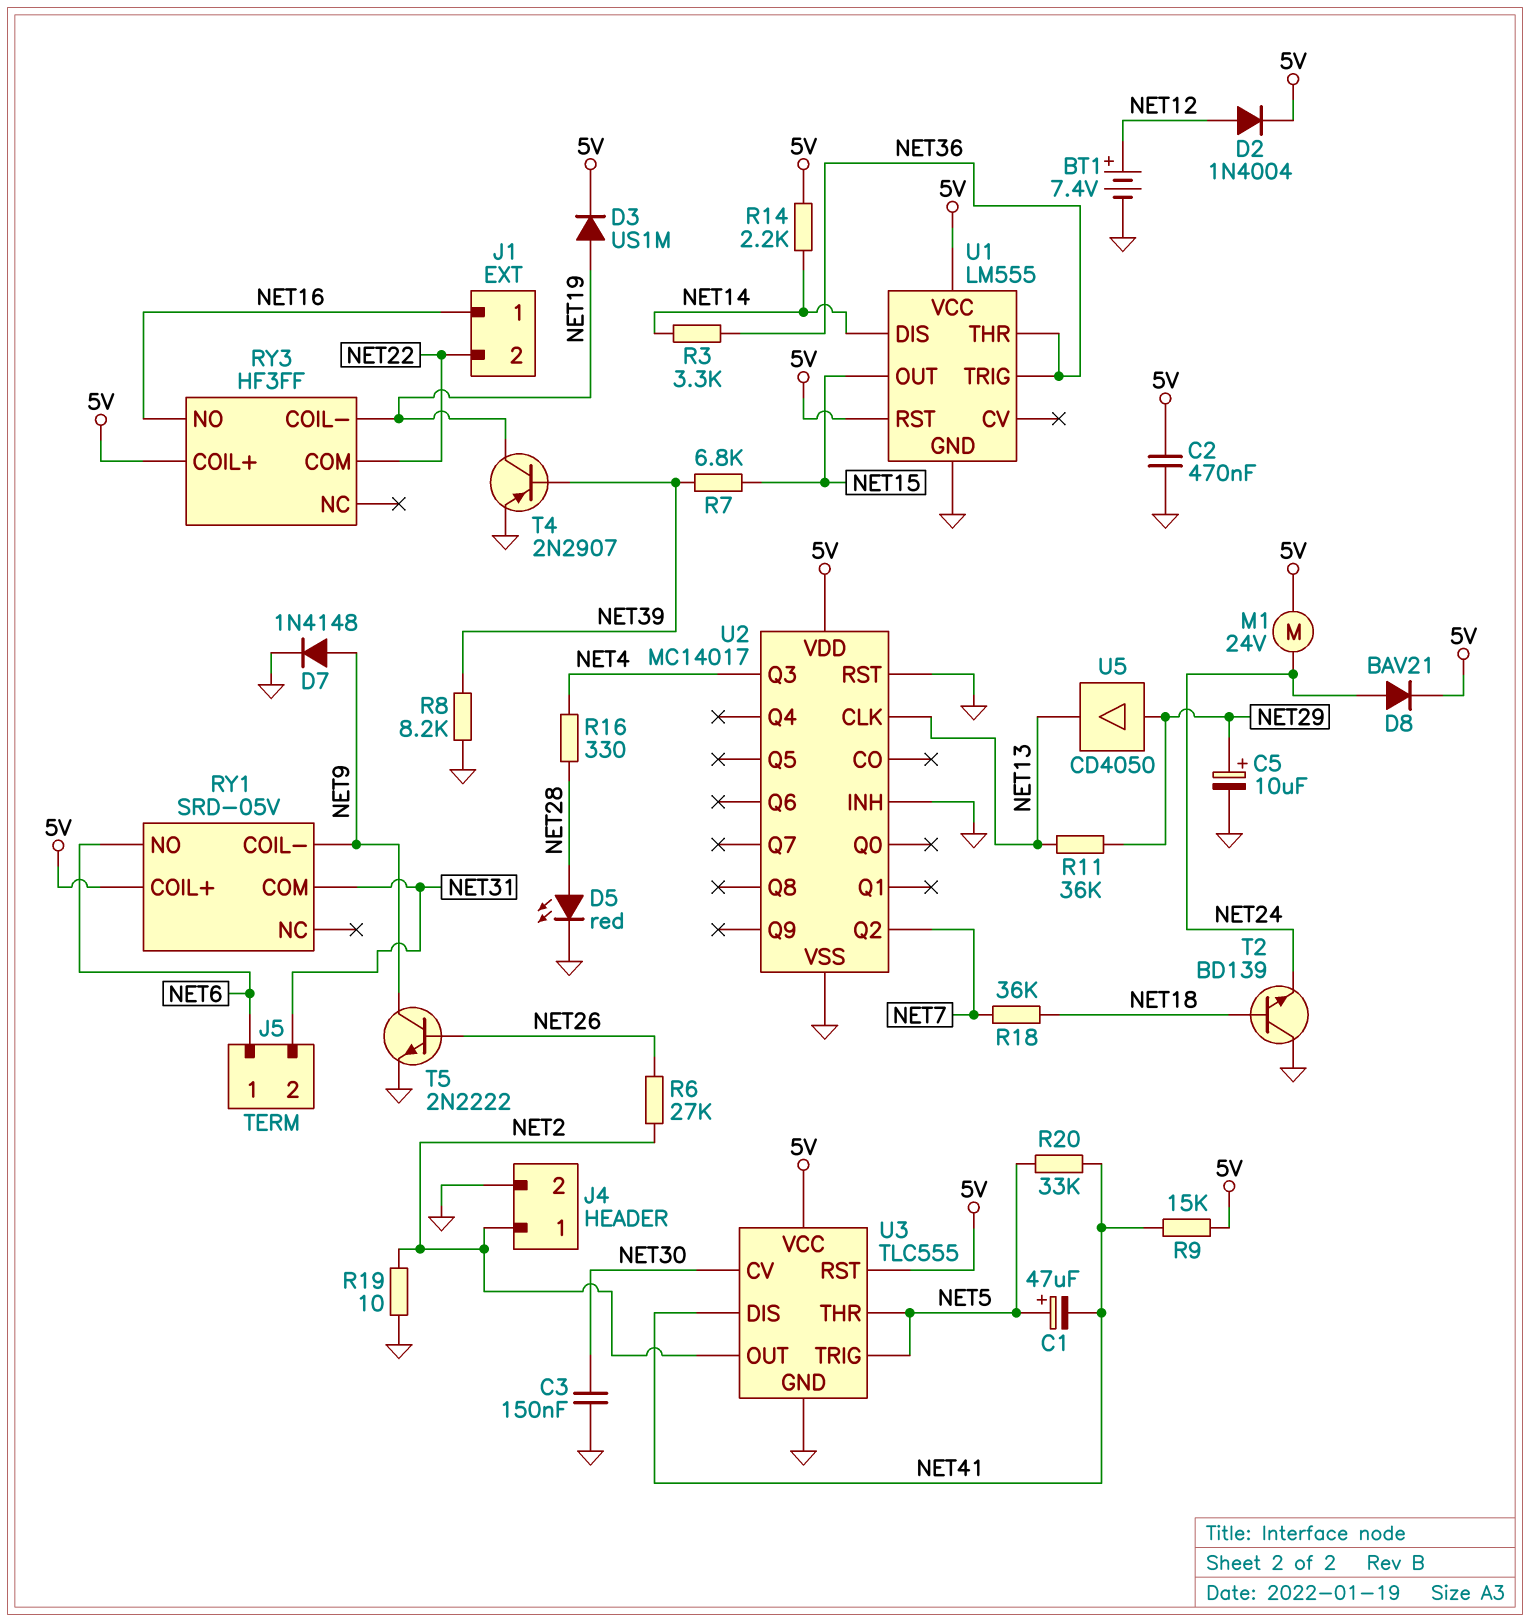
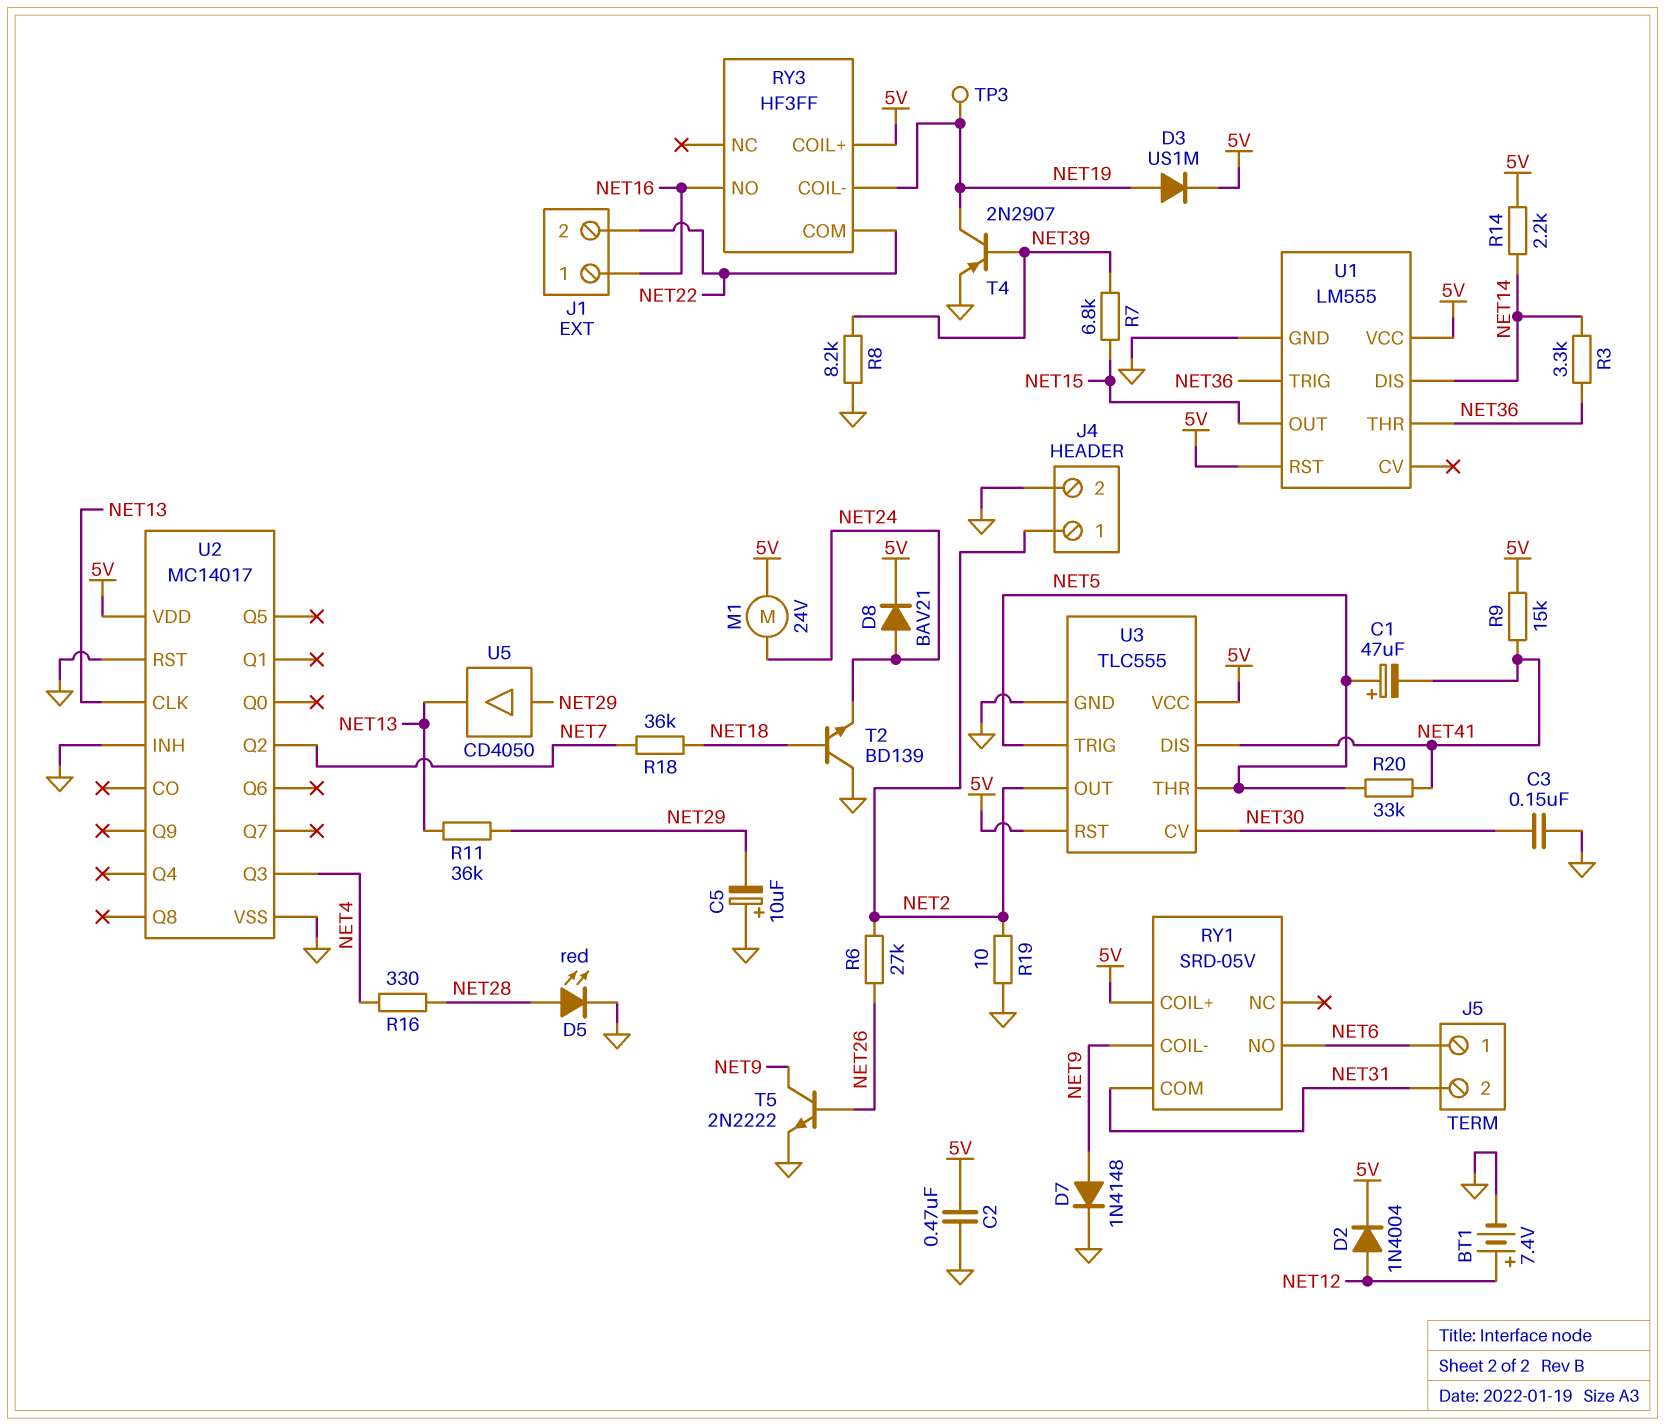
C5: 10uF (plus NET29, minus GND) -> 10uF (plus GND, minus NET29)
TP3: none -> test point (NET19)

